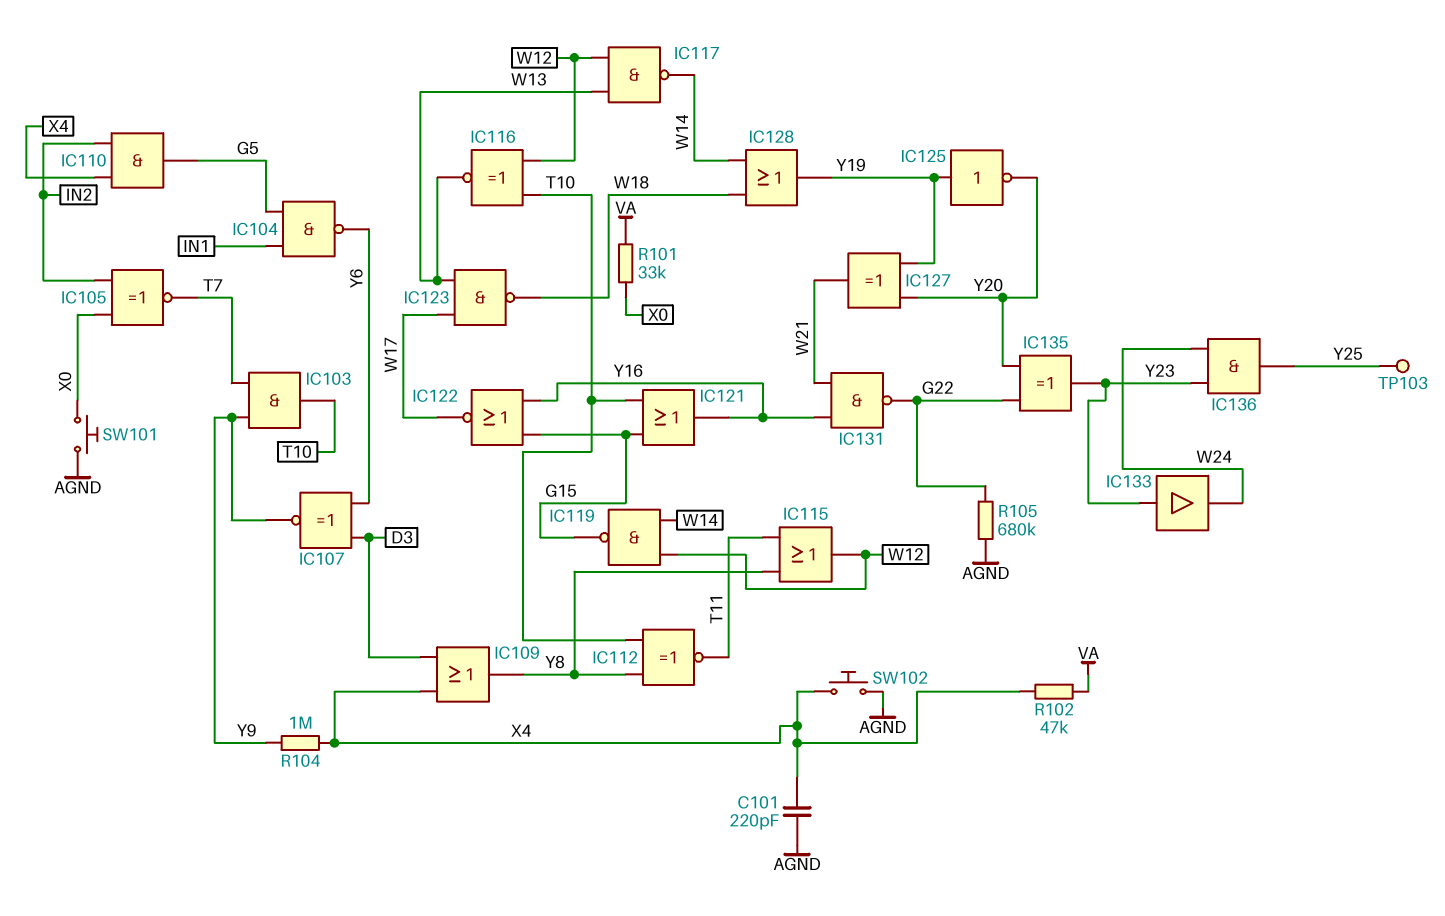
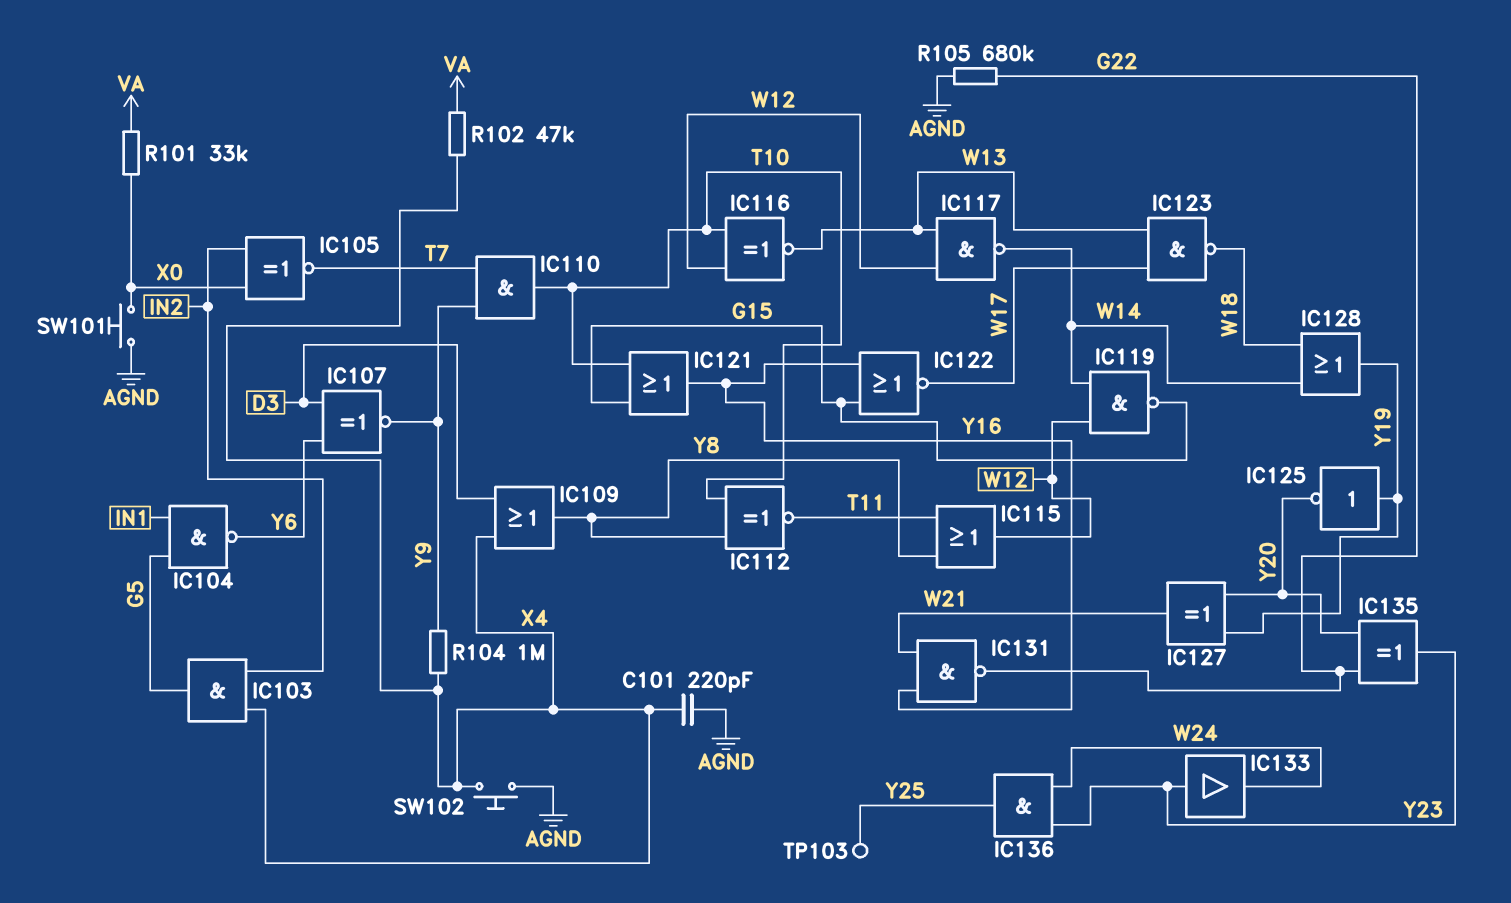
IC103: AND (in T7, in Y9, out T10) -> AND (in IN2, in X4, out G5)
IC110: AND (in IN2, in X4, out G5) -> AND (in T7, in Y9, out T10)

